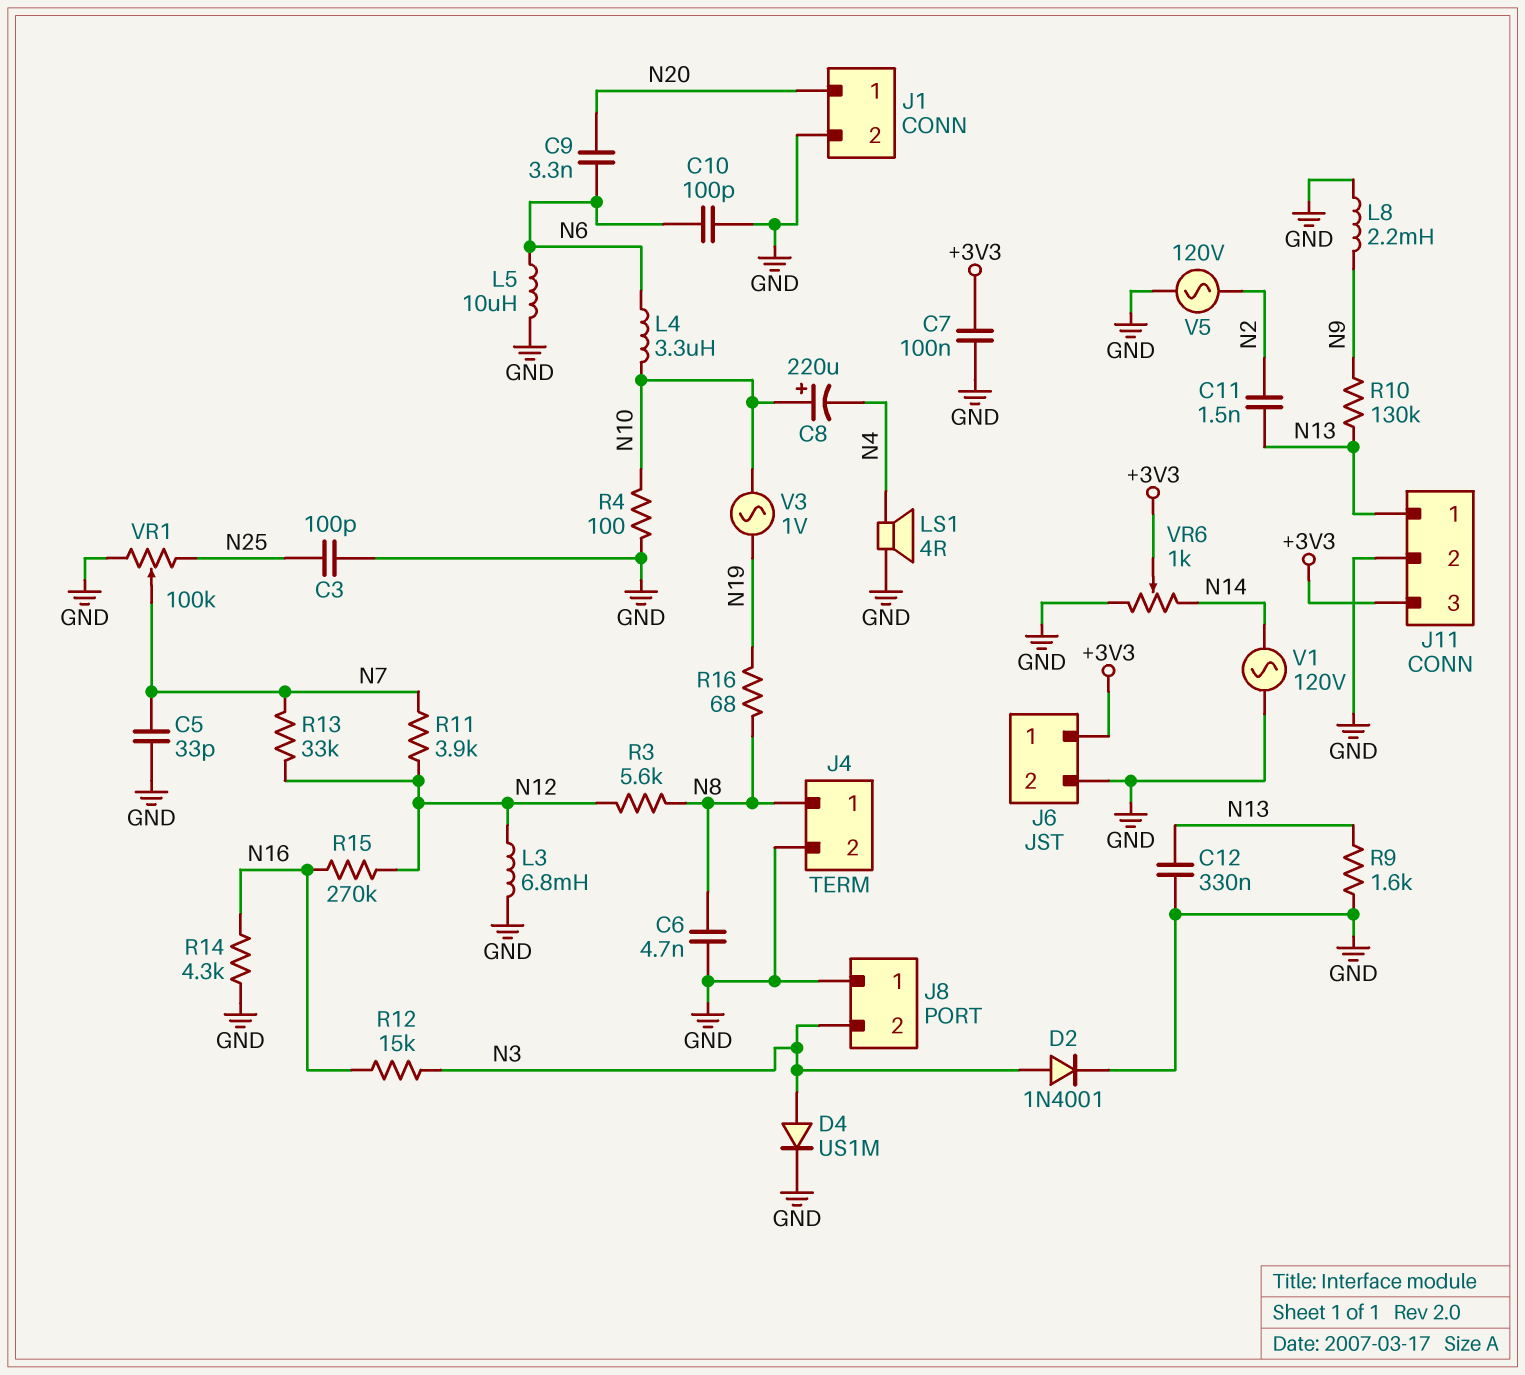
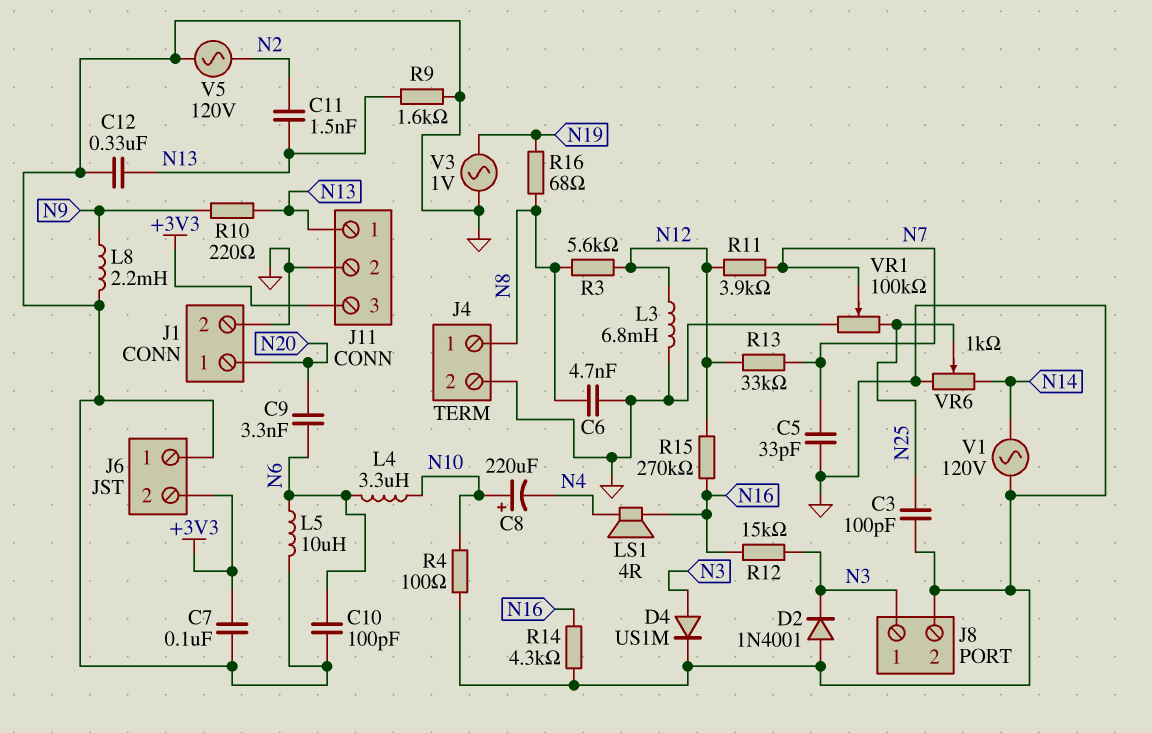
D2: diode 1N4001 (A N3, K GND) -> diode 1N4001 (A GND, K N3)
J6 pin 1: +3V3 -> GND
J6 pin 2: GND -> +3V3
J8 pin 1: GND -> N3
J8 pin 2: N3 -> GND
LS1: speaker 4R (GND, N4) -> speaker 4R (N4, N16)
R10: 130k (N9, N13) -> 220 (N9, N13)
V3: AC 1V (N10, N19) -> AC 1V (GND, N19)
VR6: 1k (GND, N14, wiper +3V3) -> 1k (GND, N14, wiper N25)

